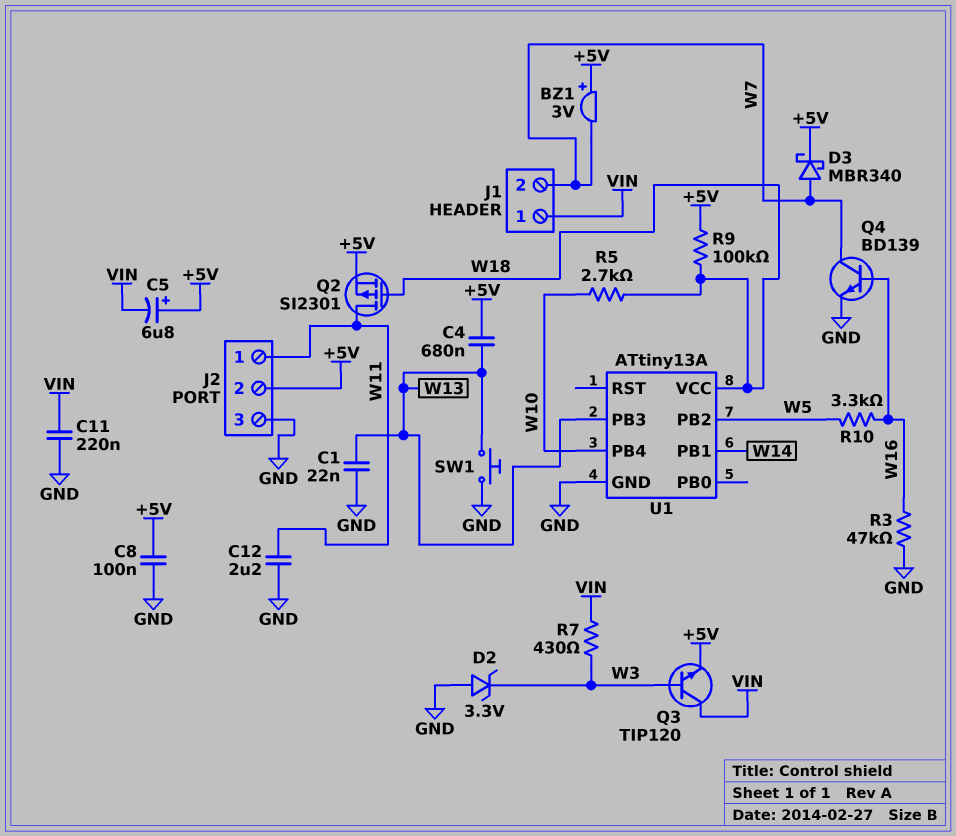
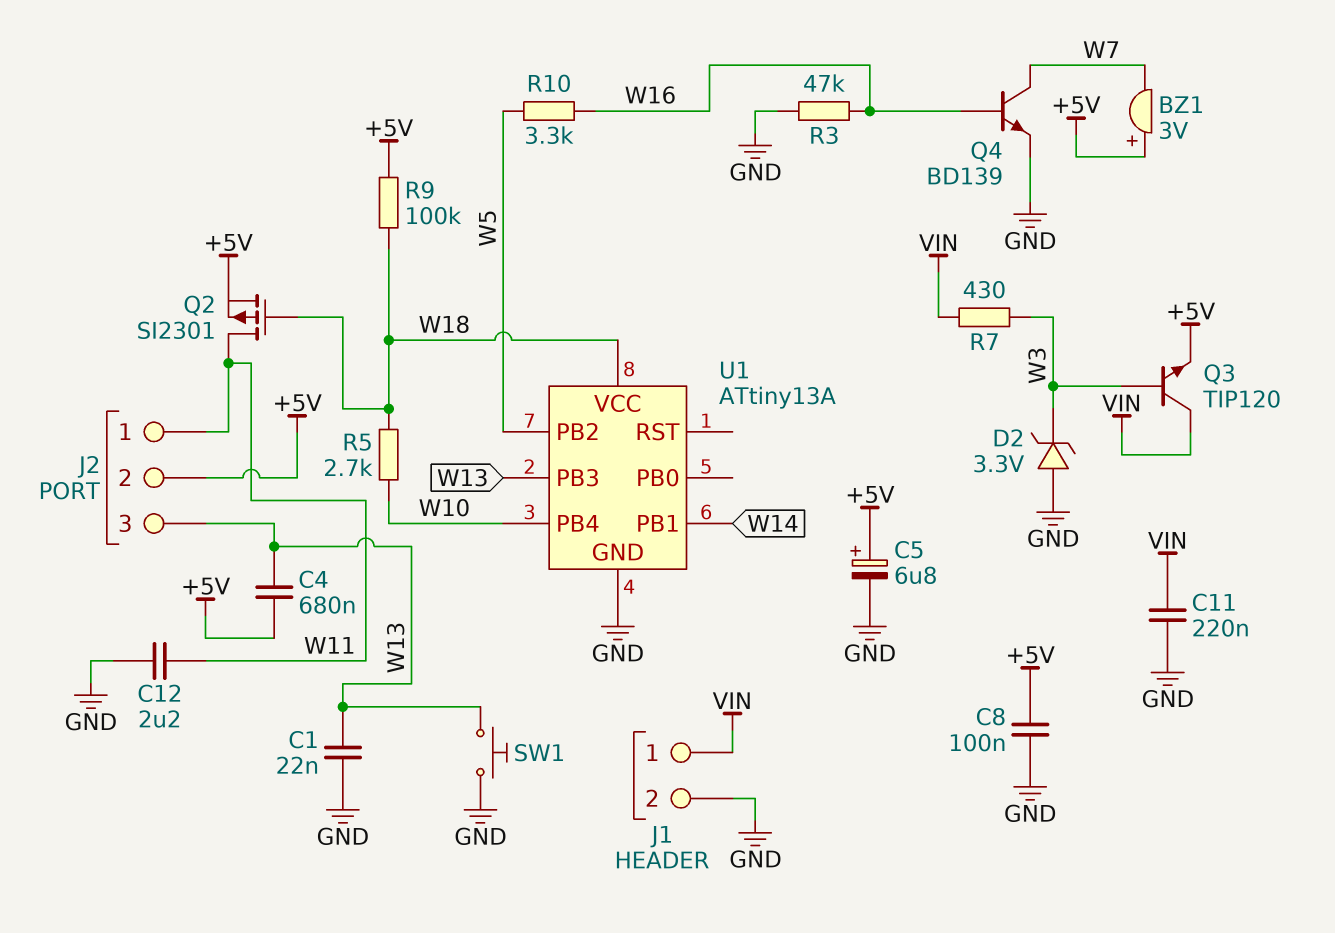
C5: 6.8uF (plus +5V, minus VIN) -> 6.8uF (plus +5V, minus GND)
D3: schottky MBR340 (A W7, K +5V) -> none
J1 pin 2: W7 -> GND
J2 pin 3: GND -> W13

